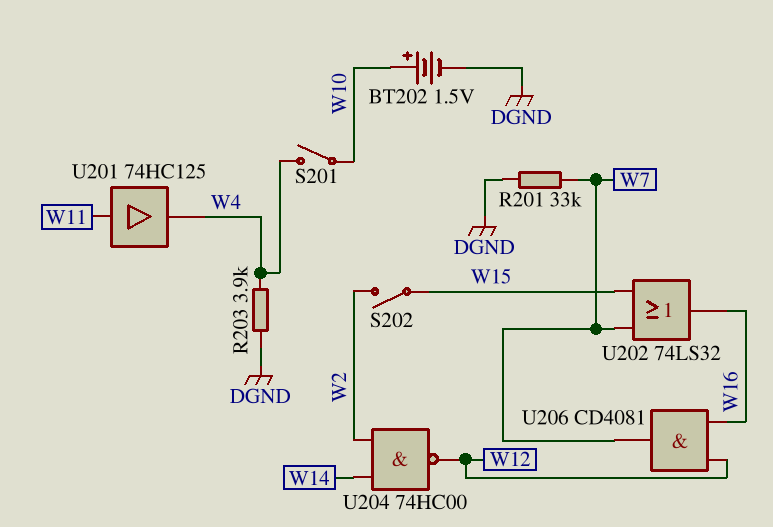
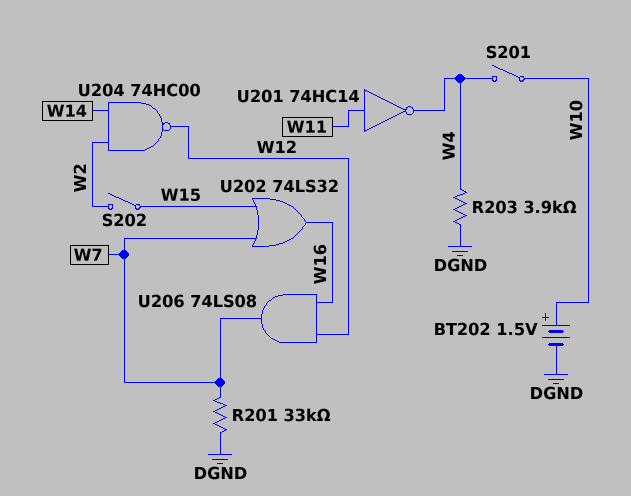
U201: buffer 74HC125 (in W11, out W4) -> NOT 74HC14 (in W11, out W4)
U206: AND CD4081 (in W12, in W16, out W7) -> AND 74LS08 (in W12, in W16, out W7)

